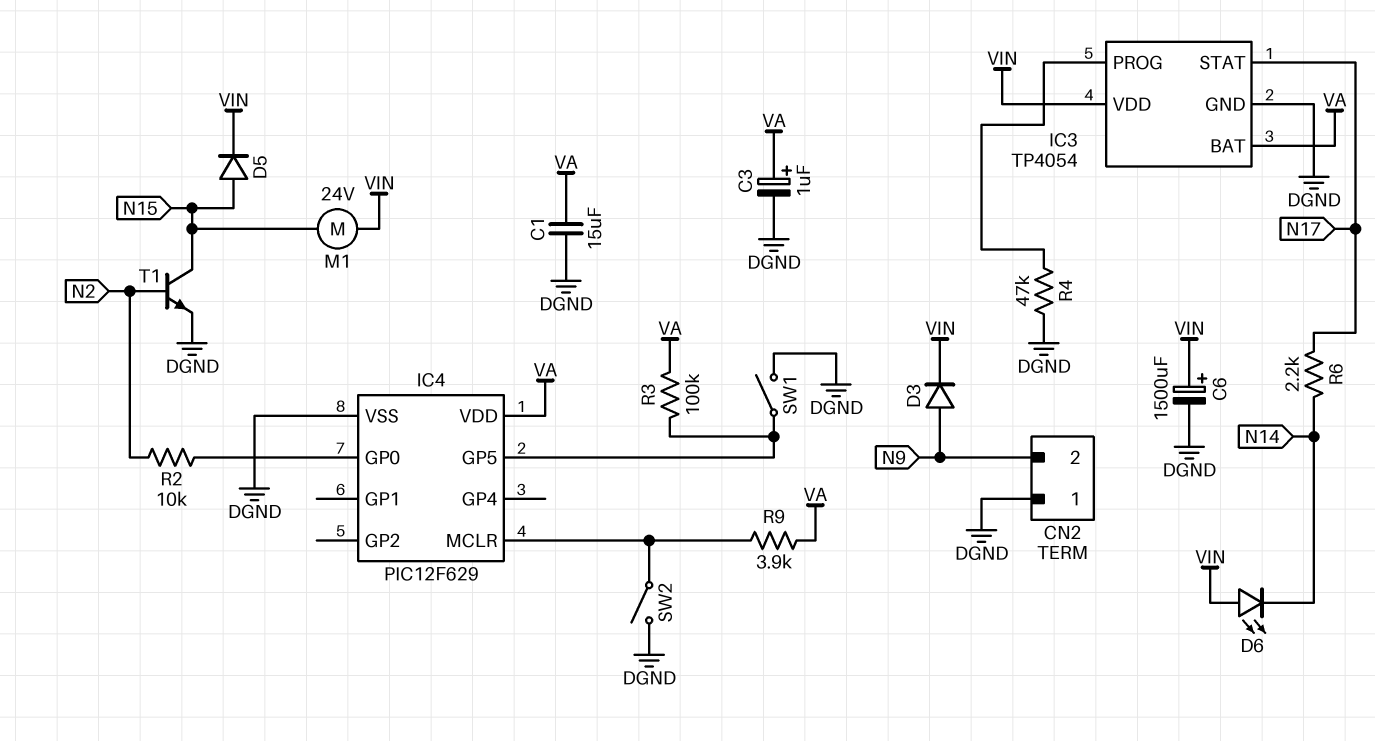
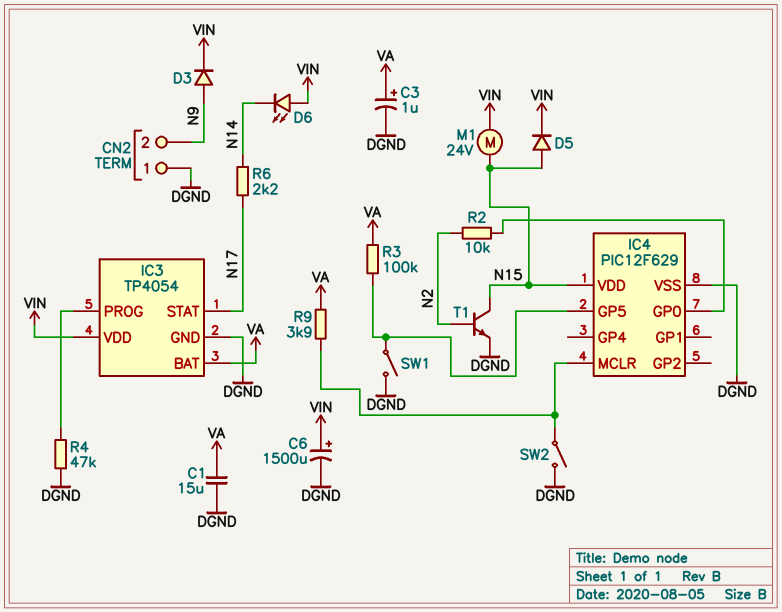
IC4 pin VDD: VA -> N15

